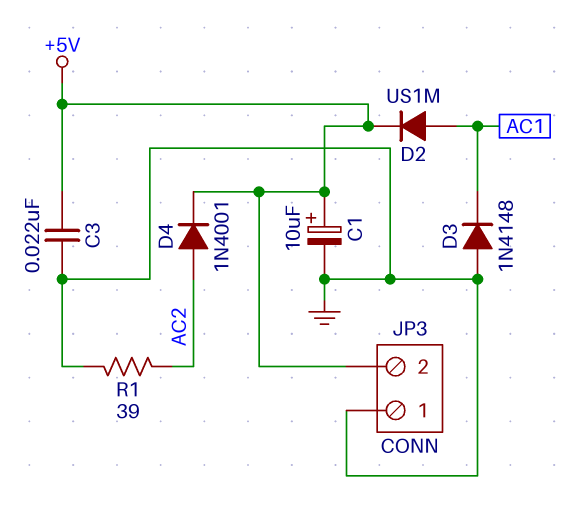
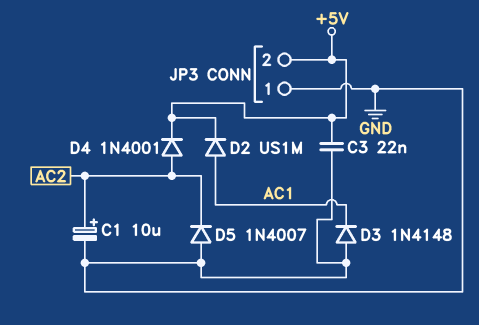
C1: 10uF (plus +5V, minus GND) -> 10uF (plus AC2, minus GND)
D5: none -> diode 1N4007 (A GND, K AC2)
R1: 39 (AC2, GND) -> none

